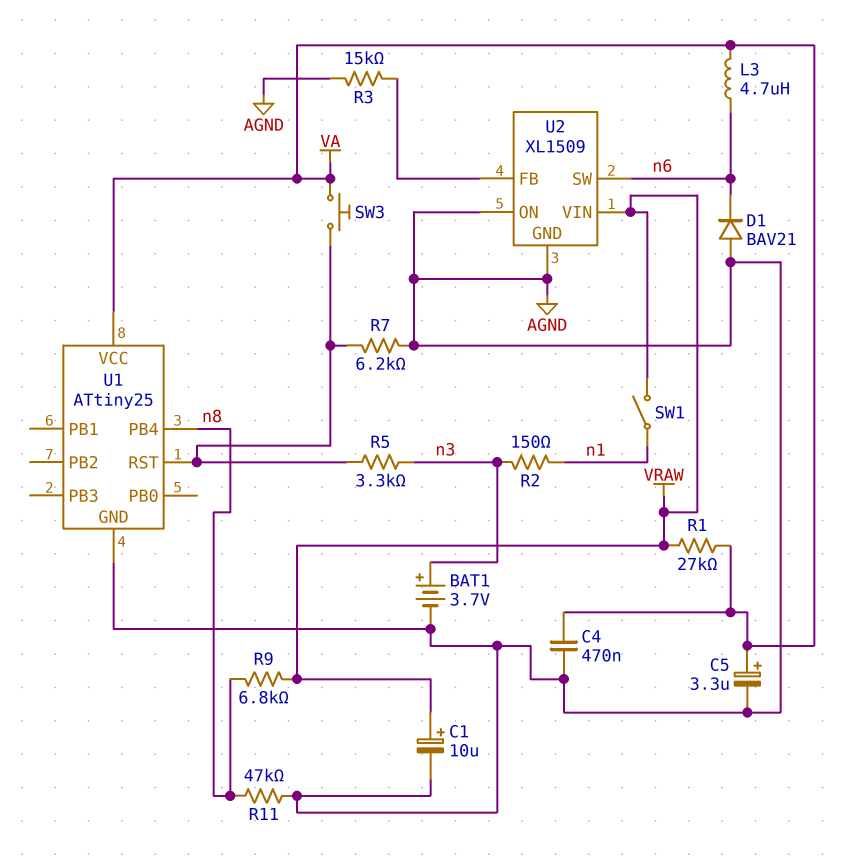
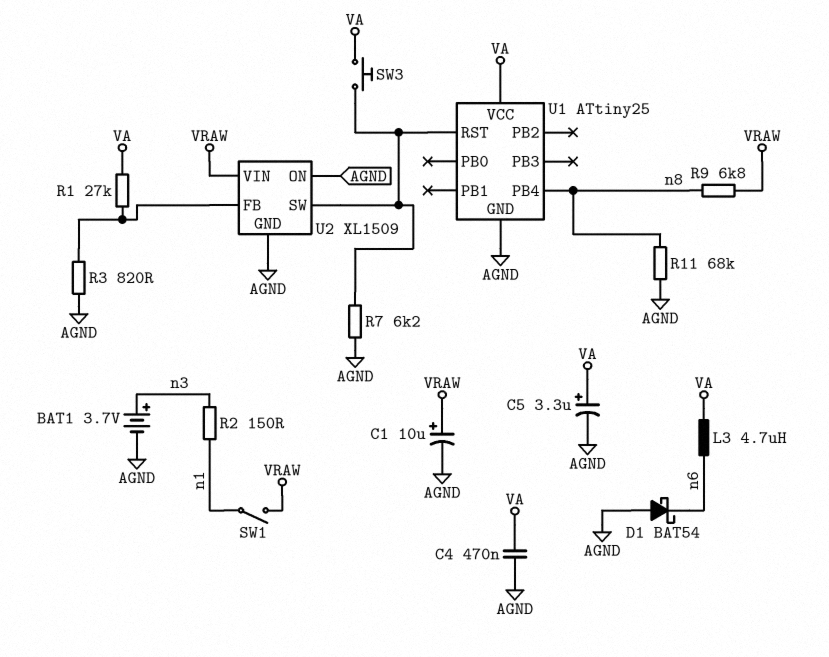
D1: diode BAV21 (A AGND, K n6) -> schottky BAT54 (A AGND, K n6)
R1: 27k (VA, VRAW) -> 27k (U2/FB, VA)
R3: 15k (AGND, U2/FB) -> 820 (AGND, U2/FB)
R5: 3.3k (U1/RST, n3) -> none
R11: 47k (AGND, n8) -> 68k (AGND, n8)
U2 pin SW: n6 -> U1/RST

